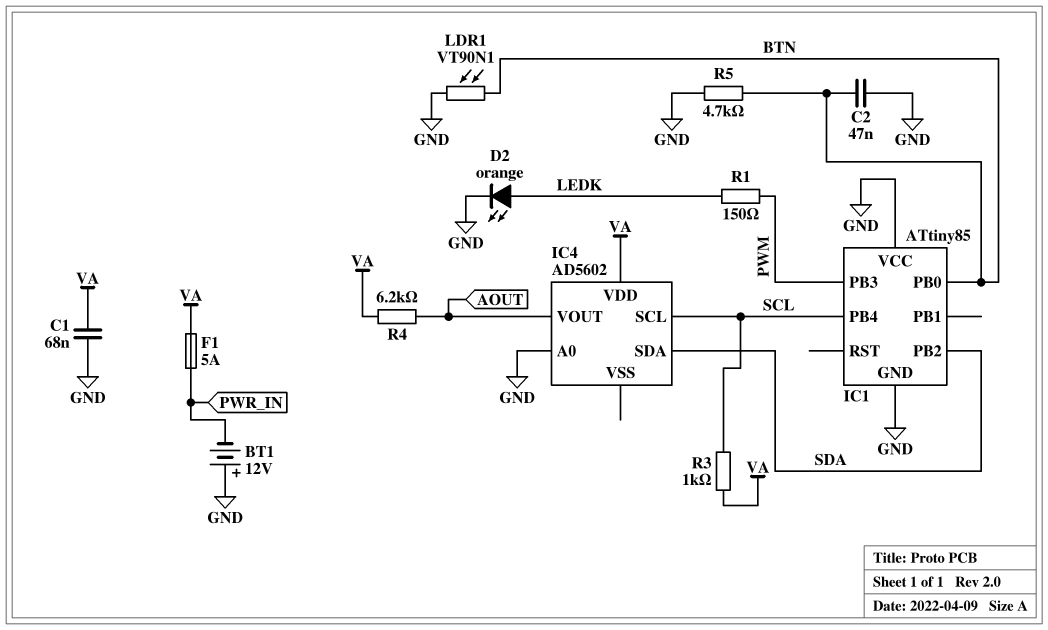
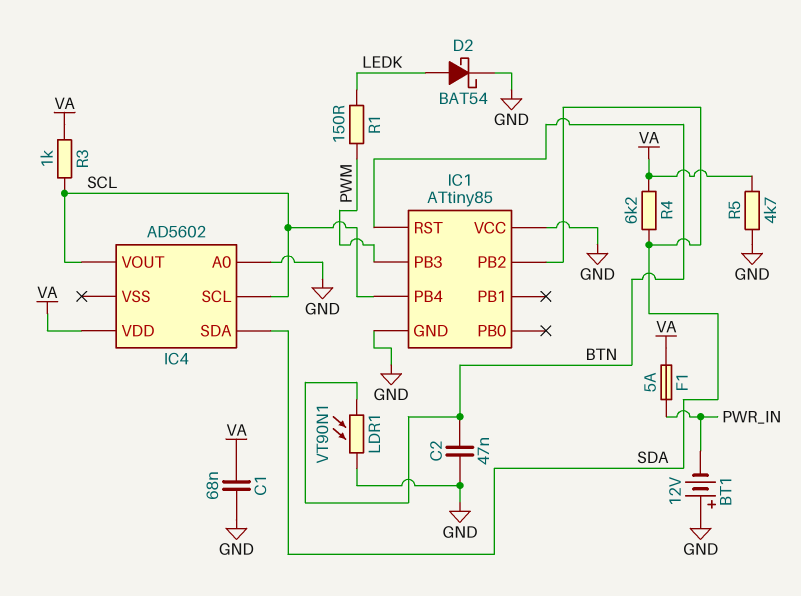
D2: LED orange (A LEDK, K GND) -> schottky BAT54 (A LEDK, K GND)
IC1 pin PB0: BTN -> none
IC1 pin RST: none -> BTN
IC4 pin VOUT: AOUT -> SCL
R4: 6.2k (AOUT, VA) -> 6.2k (SDA, VA)
R5: 4.7k (BTN, GND) -> 4.7k (GND, VA)

